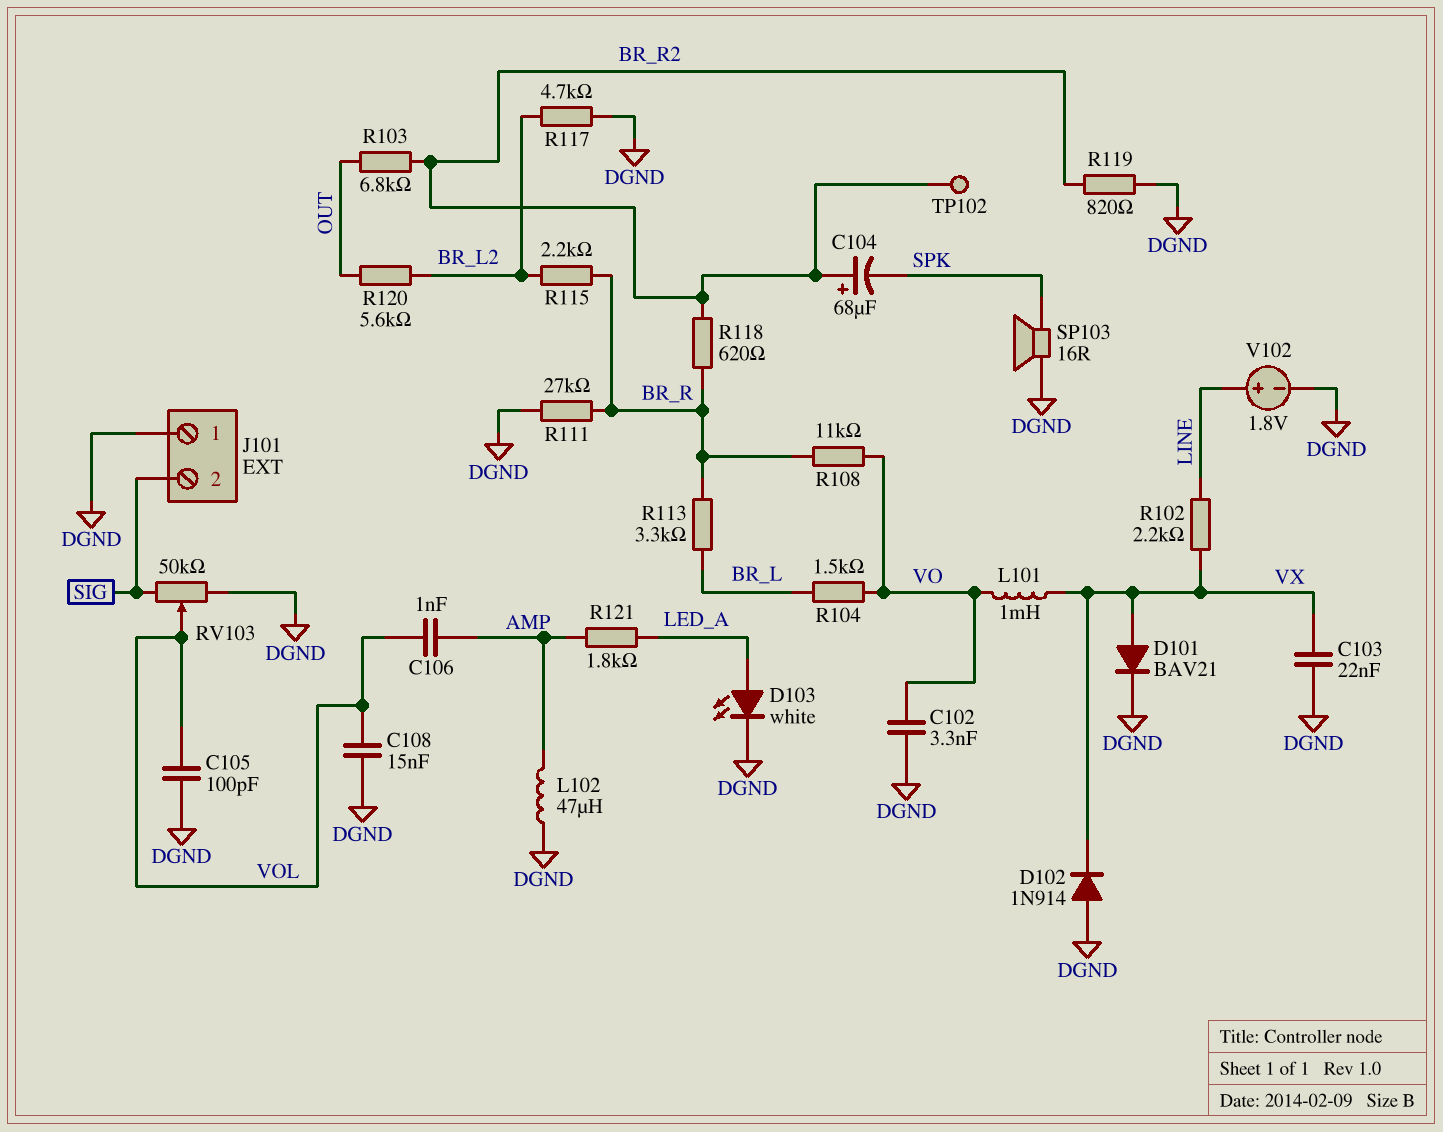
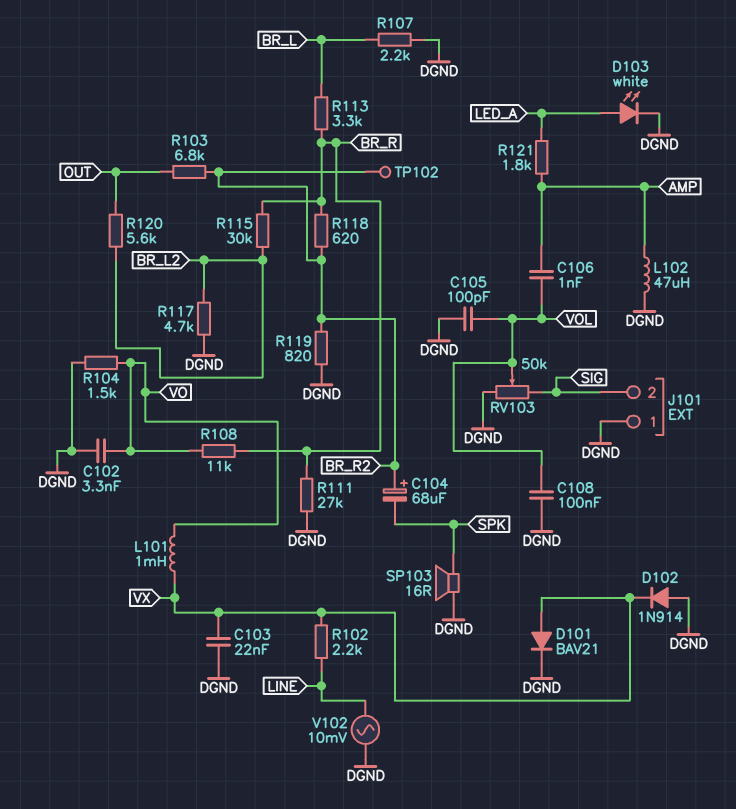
C108: 15nF (DGND, VOL) -> 100nF (DGND, VOL)
R104: 1.5k (BR_L, VO) -> 1.5k (DGND, VO)
R107: none -> 2.2k (BR_L, DGND)
R115: 2.2k (BR_L2, BR_R) -> 30k (BR_L2, BR_R)
V102: 1.8V (plus LINE, minus DGND) -> AC 10mV (DGND, LINE)

